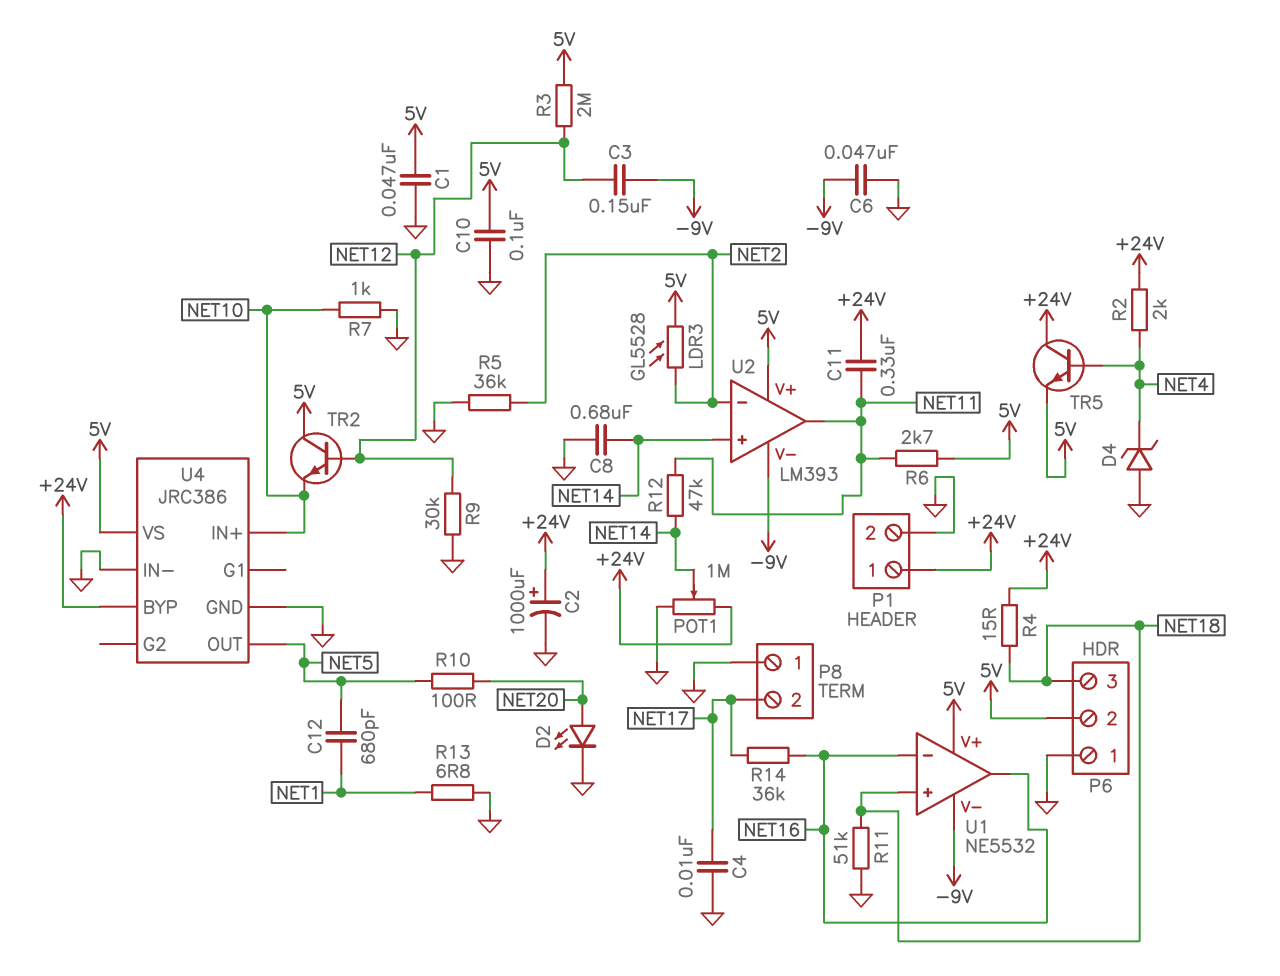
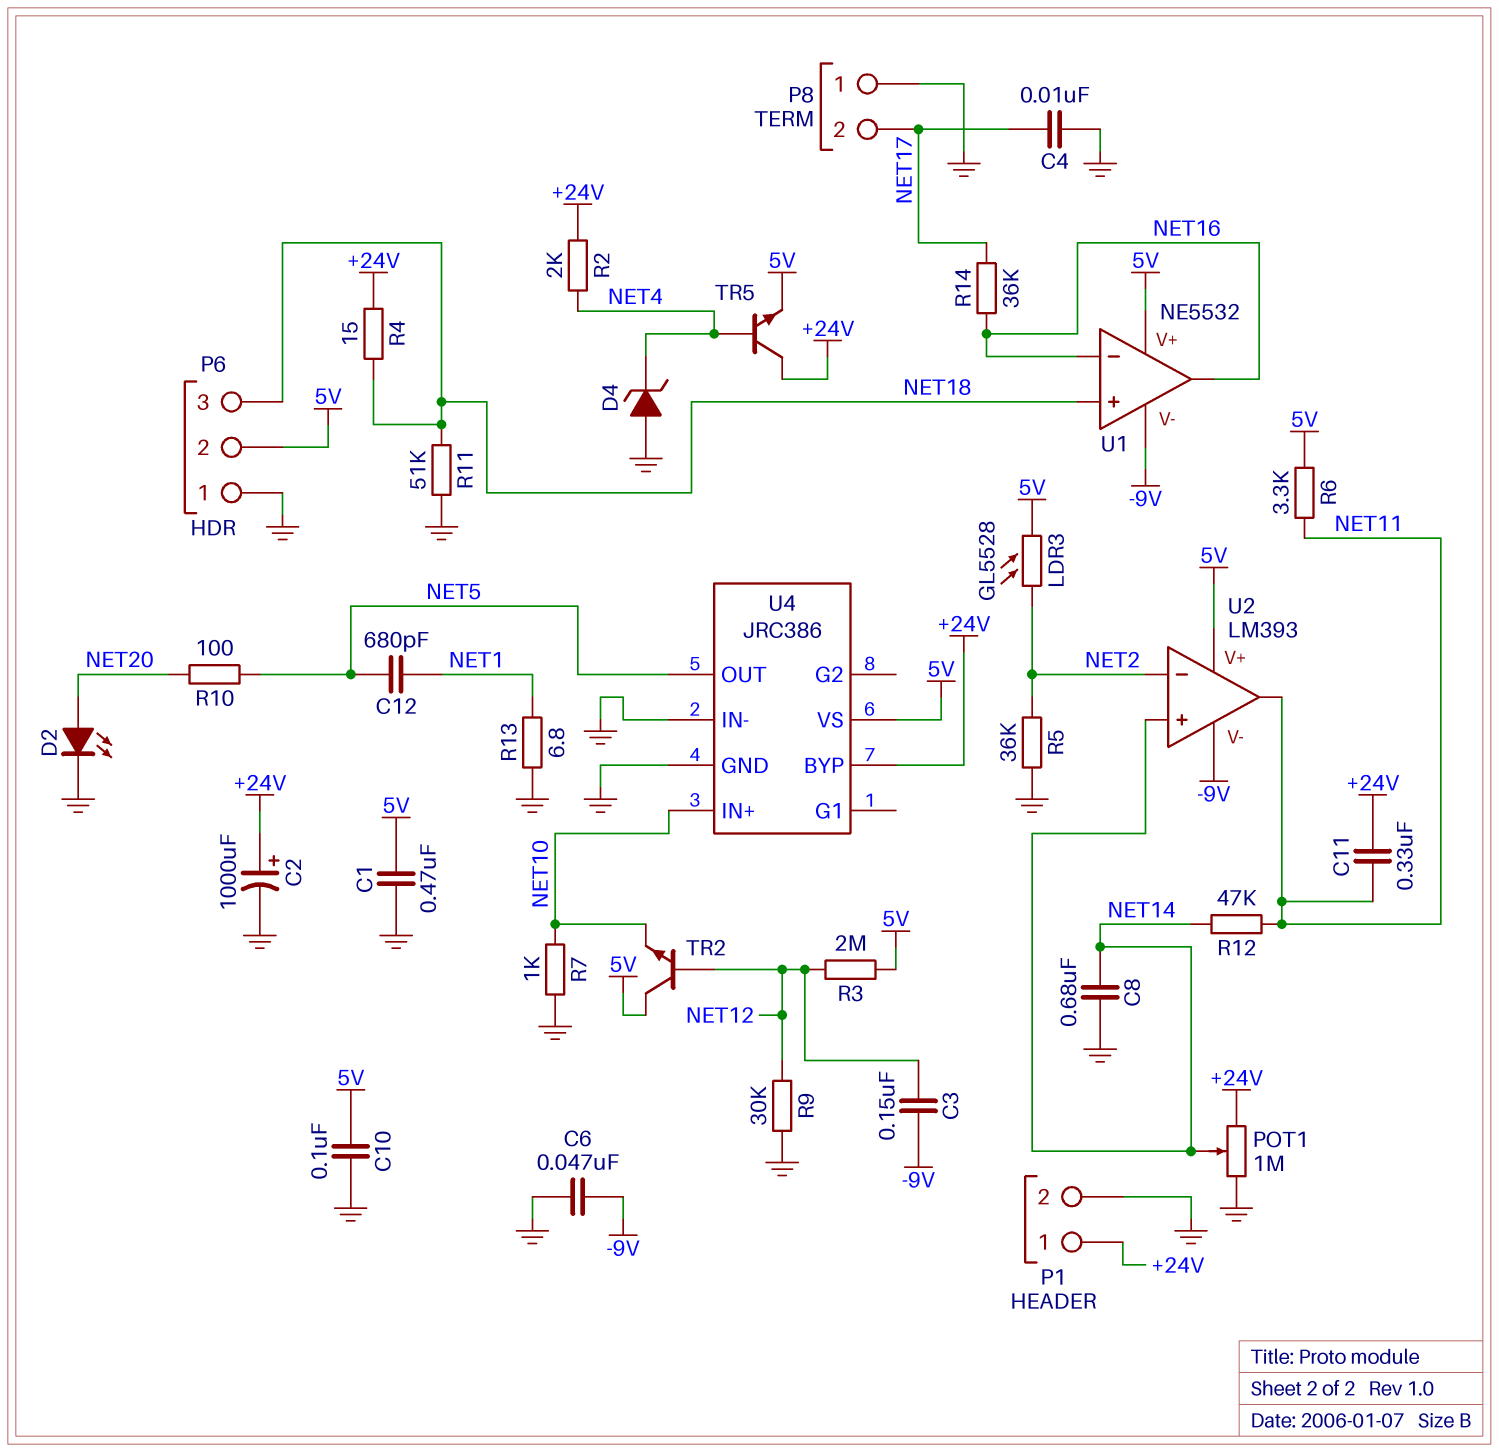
C1: 47nF (5V, GND) -> 470nF (5V, GND)
R6: 2.7k (5V, NET11) -> 3.3k (5V, NET11)

